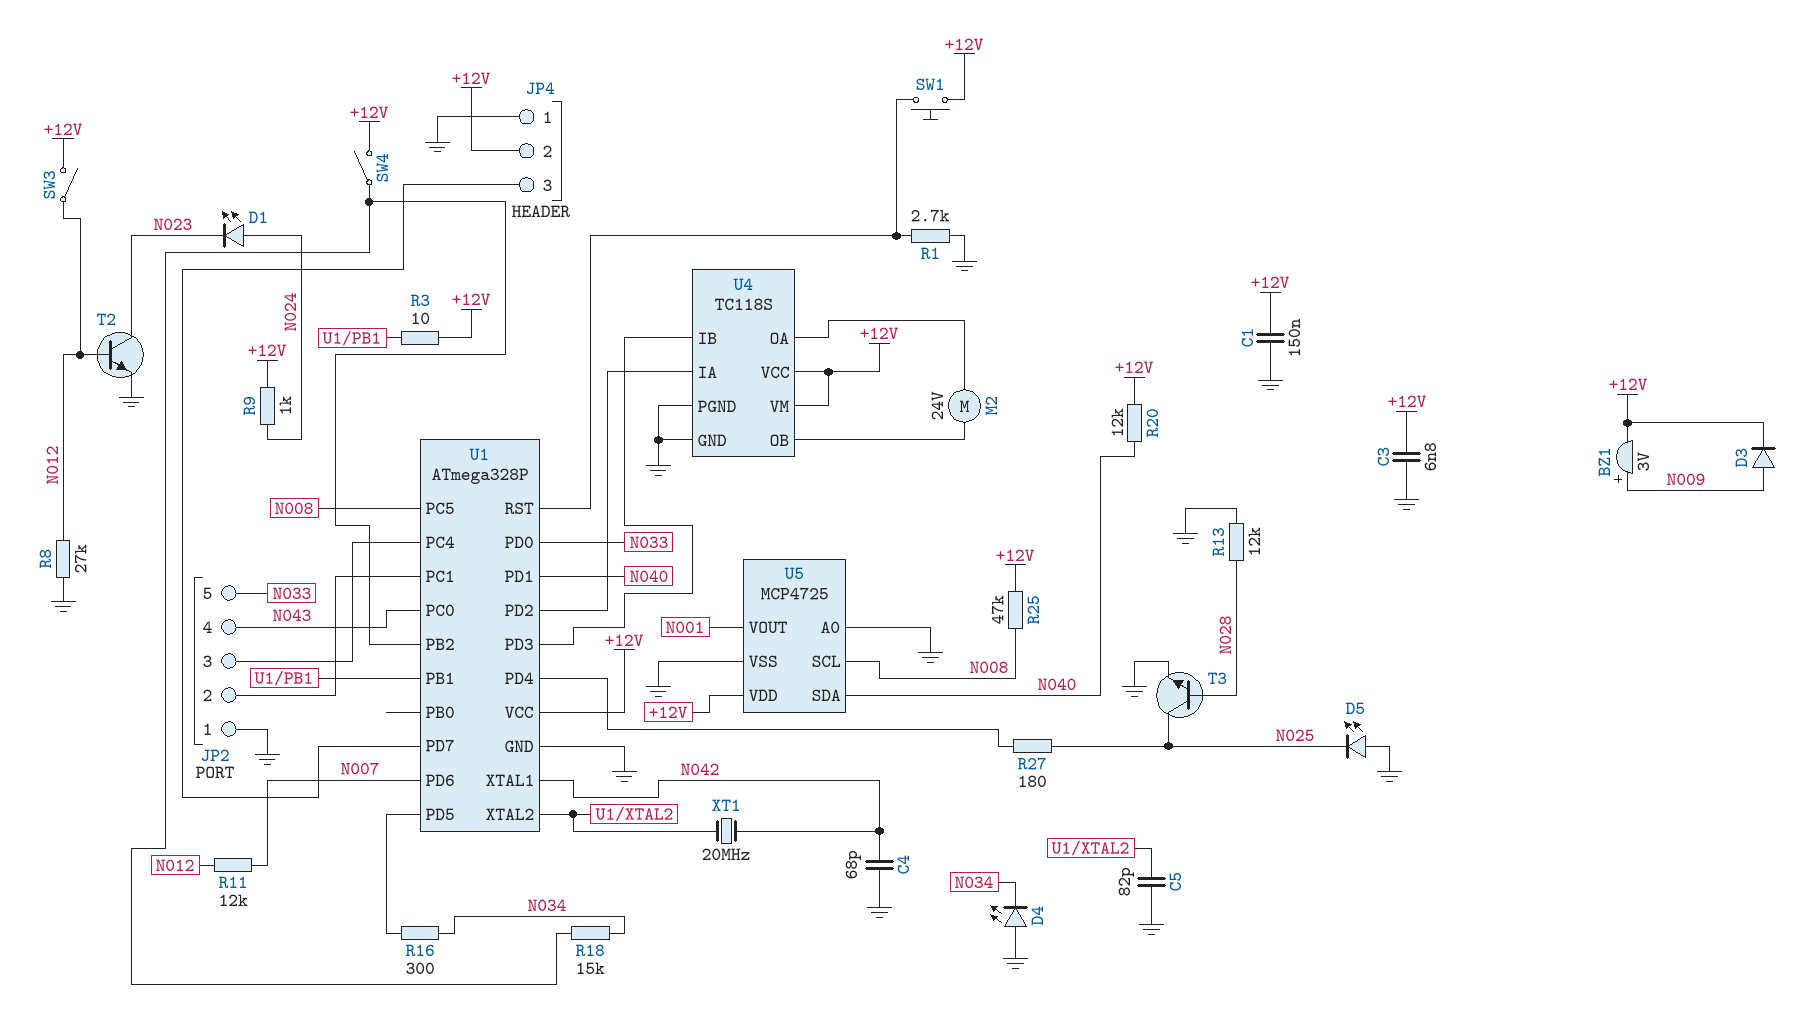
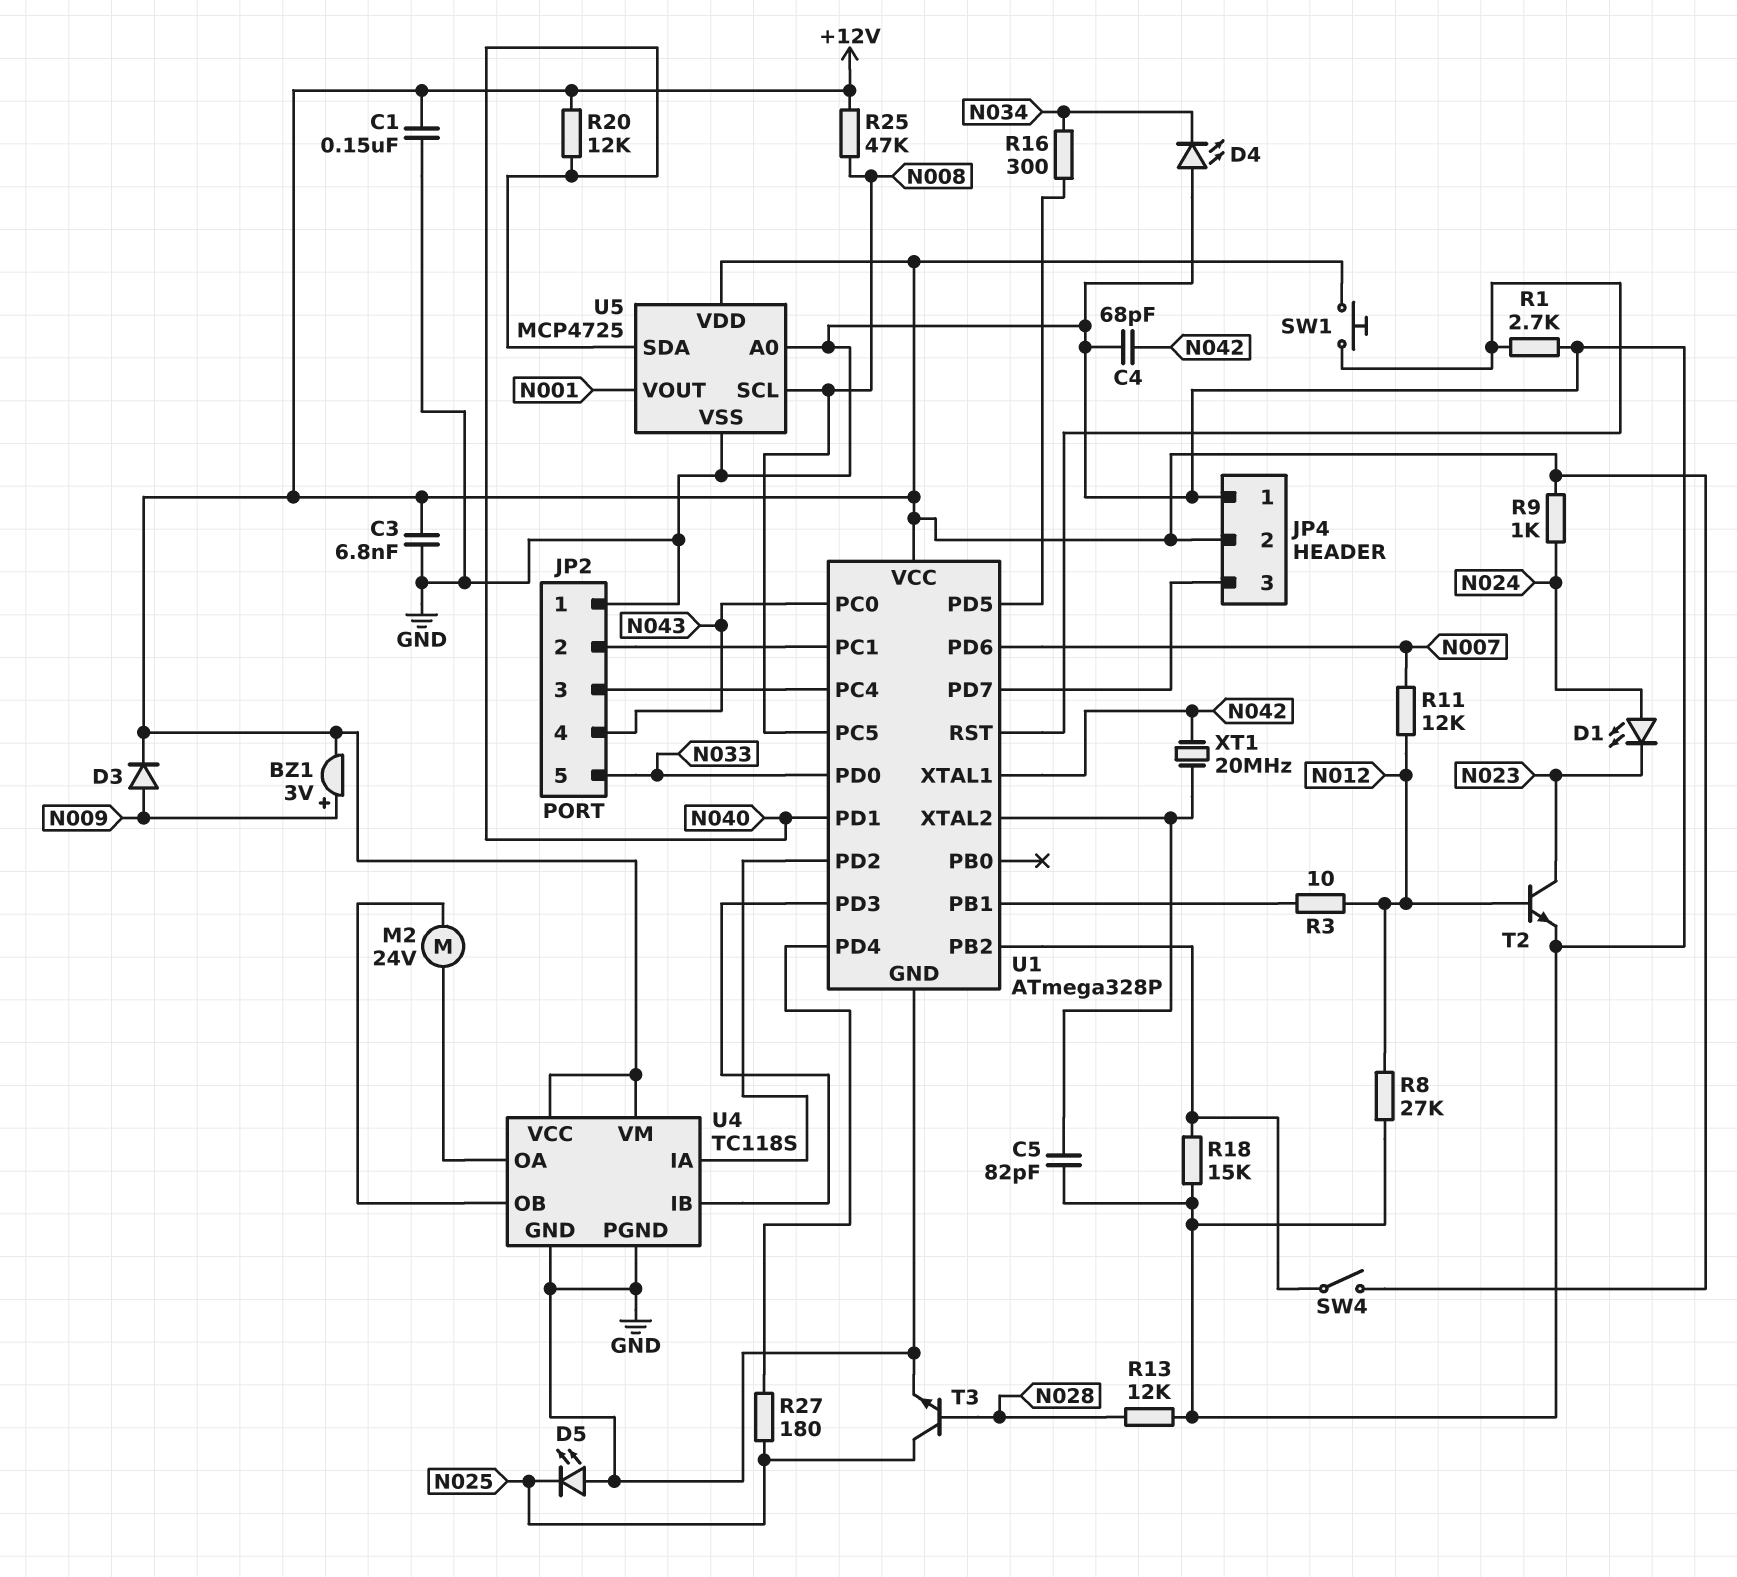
R3: 10 (+12V, U1/PB1) -> 10 (N012, U1/PB1)
R18: 15k (N034, U1/PB2) -> 15k (GND, U1/PB2)
SW3: switch (+12V, N012) -> none

